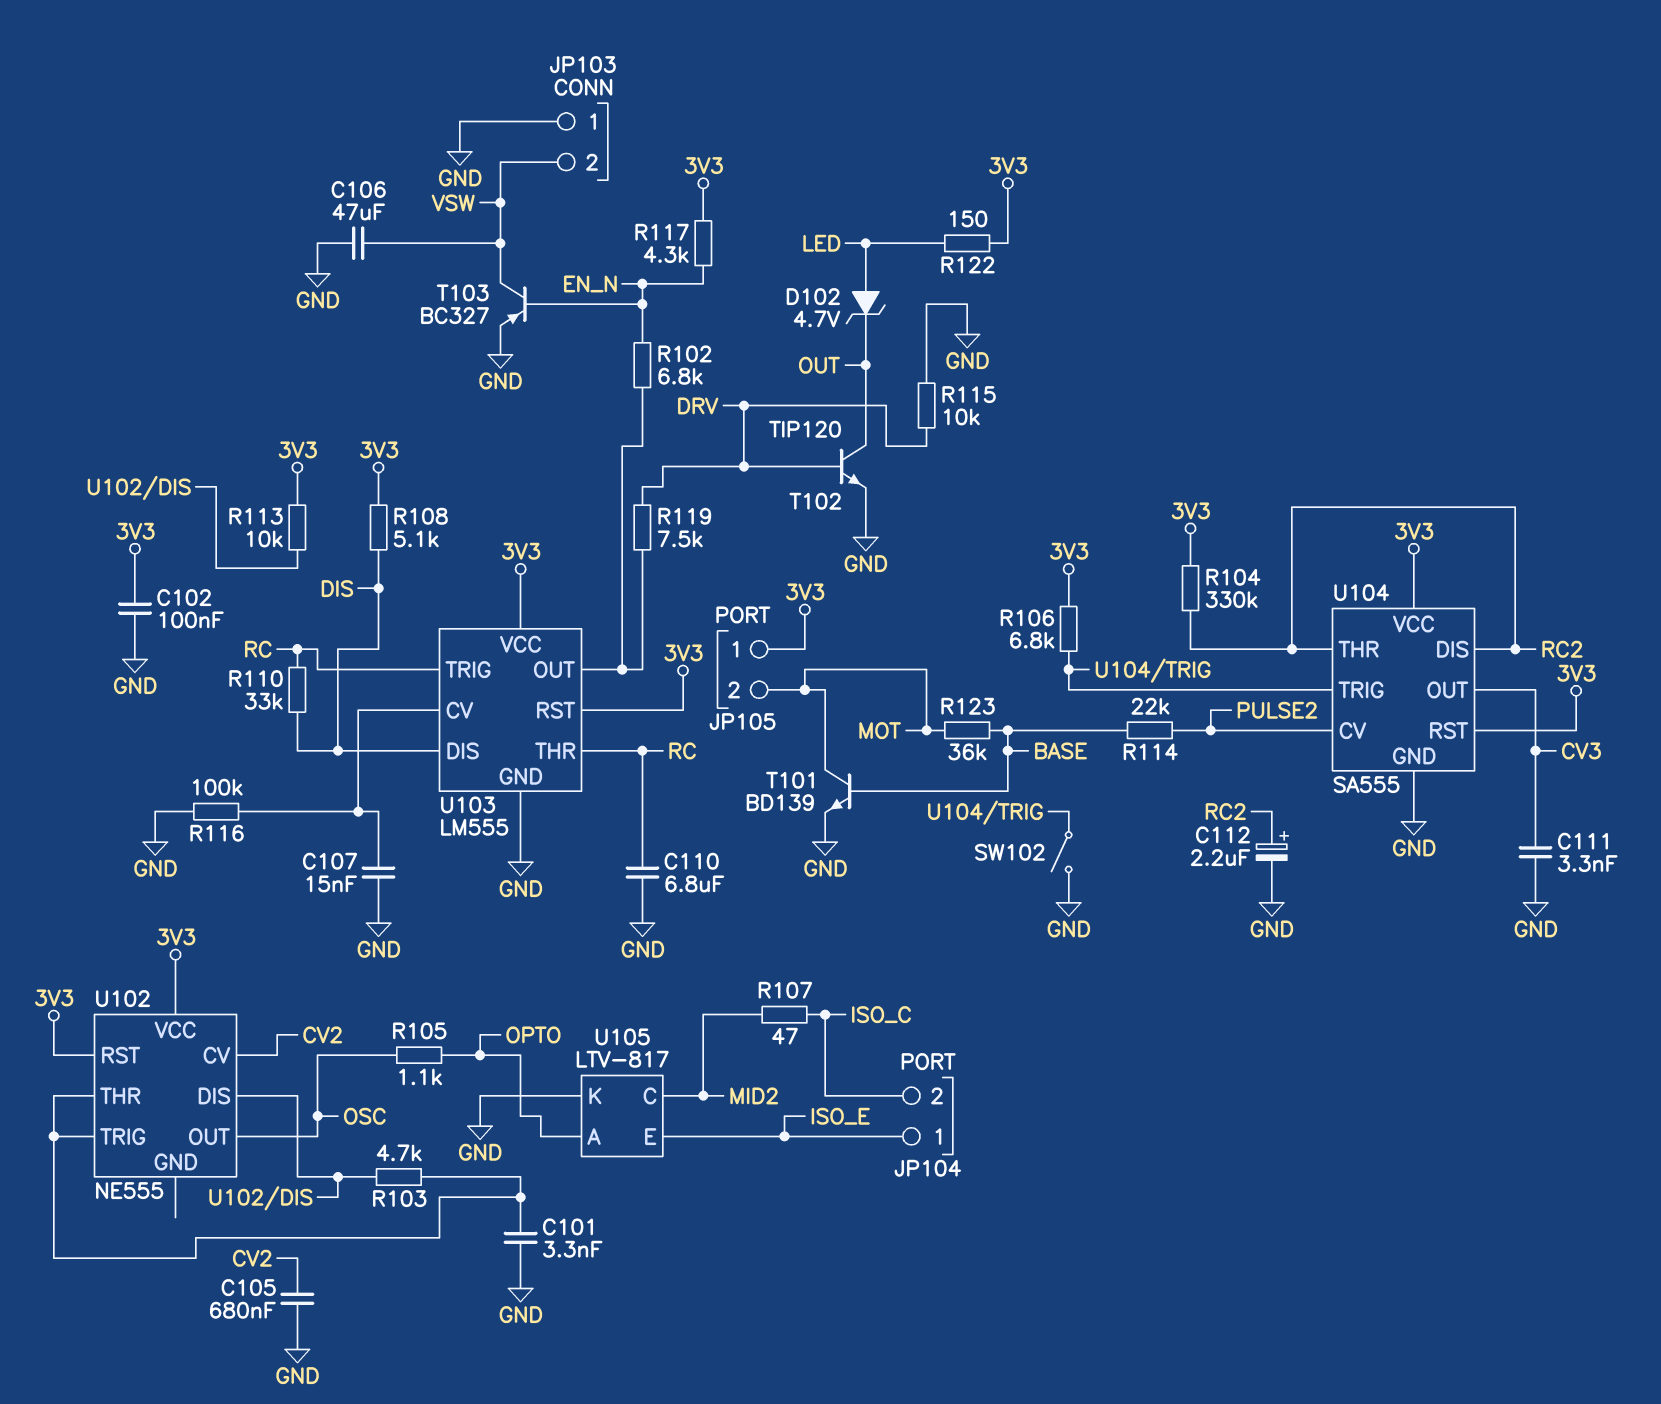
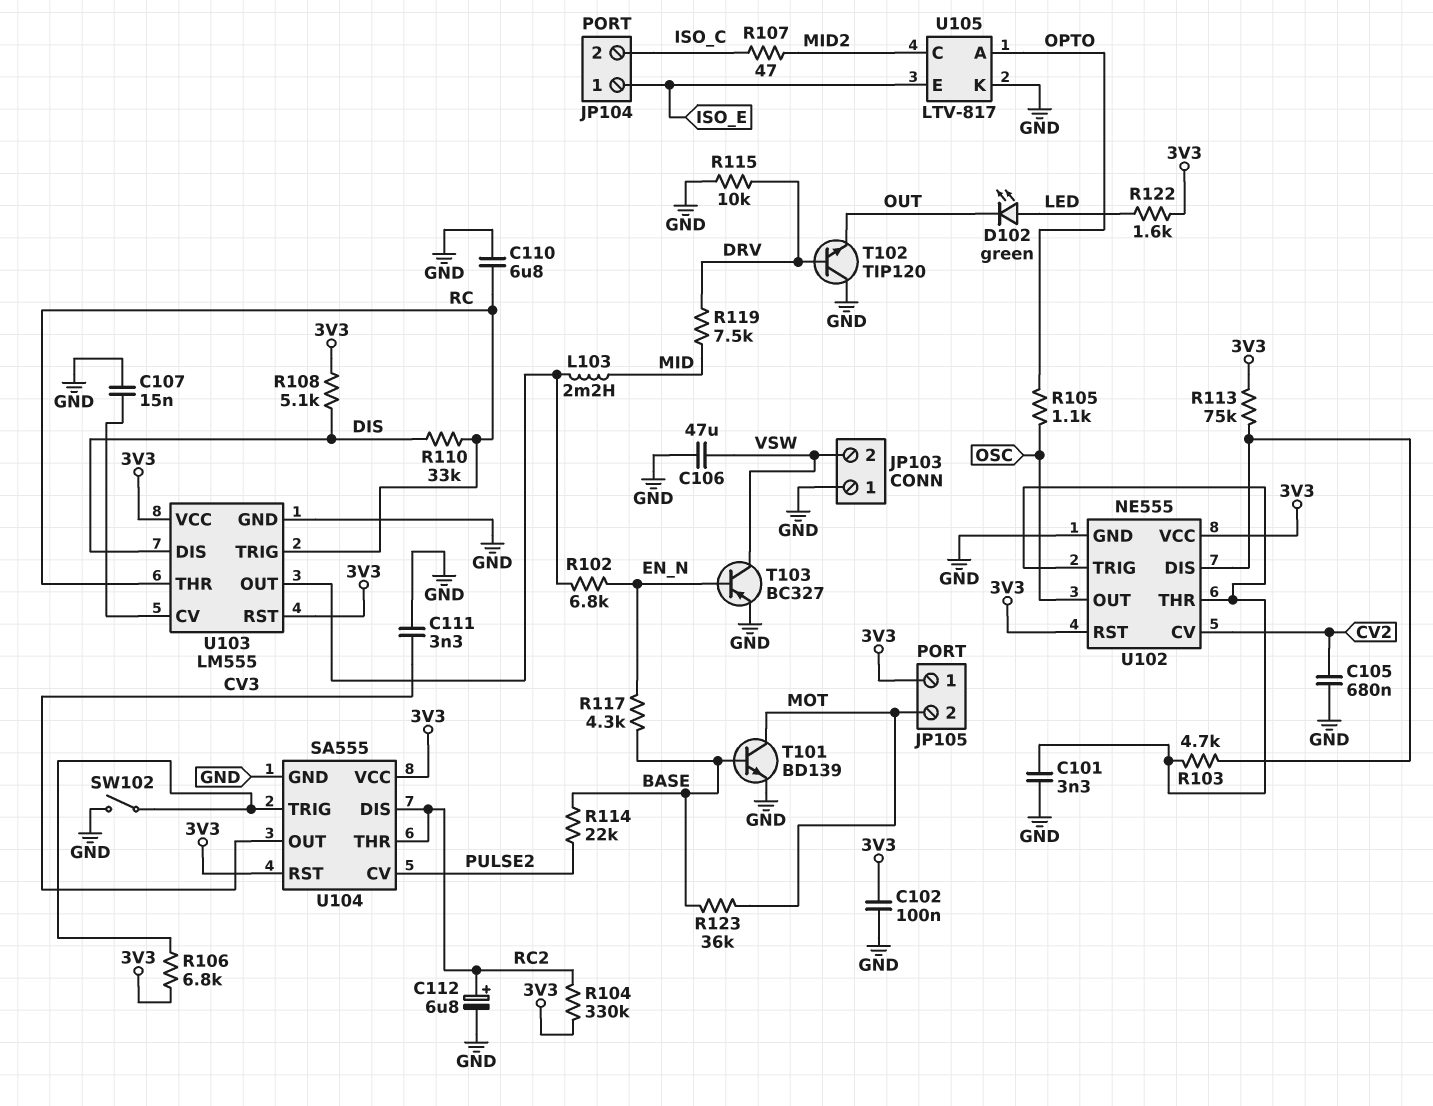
C112: 2.2uF (plus RC2, minus GND) -> 6.8uF (plus RC2, minus GND)
D102: zener 4.7V (A LED, K OUT) -> LED green (A LED, K OUT)
L103: none -> 2.2mH (MID, U103/OUT)
R113: 10k (3V3, U102/DIS) -> 75k (3V3, U102/DIS)
R116: 100k (GND, U103/CV) -> none
R117: 4.3k (3V3, EN_N) -> 4.3k (BASE, EN_N)
R119: 7.5k (DRV, U103/OUT) -> 7.5k (DRV, MID)
R122: 150 (3V3, LED) -> 1.6k (3V3, LED)
T102: NPN TIP120 (B DRV, C OUT, E GND) -> NPN TIP120 (B DRV, C GND, E OUT)
U102 pin GND: none -> GND

